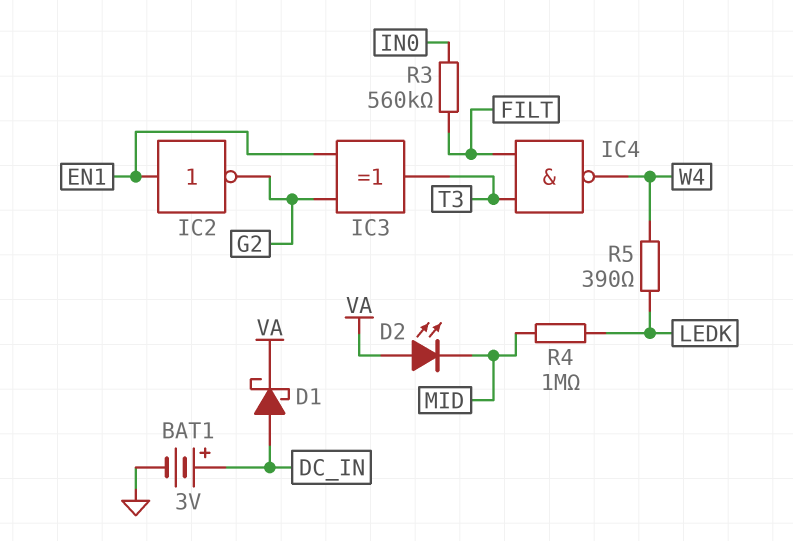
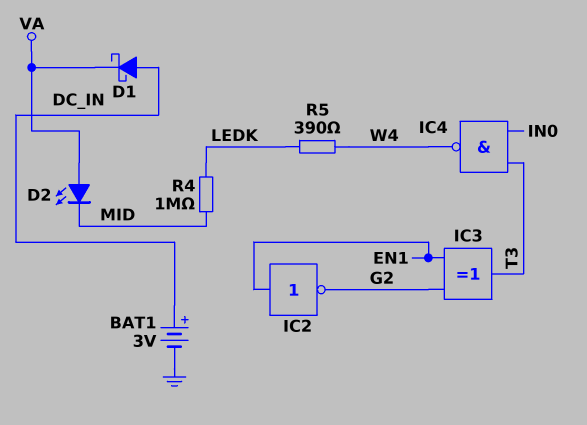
IC4: NAND (in FILT, in T3, out W4) -> NAND (in IN0, in T3, out W4)
R3: 560k (FILT, IN0) -> none

